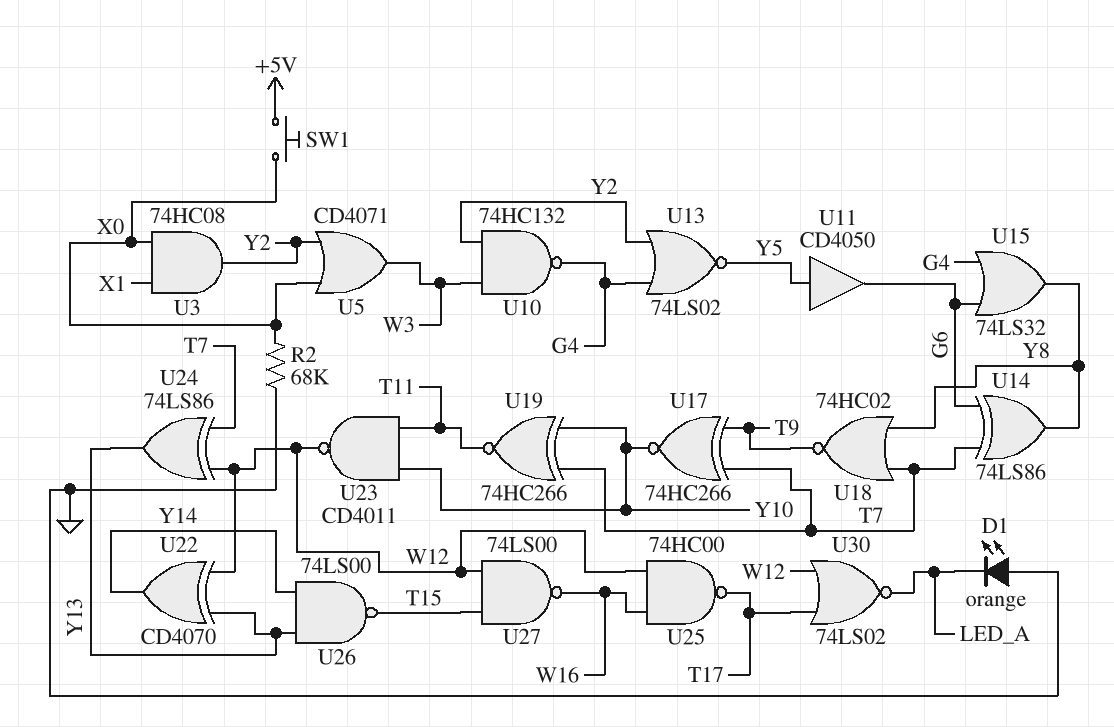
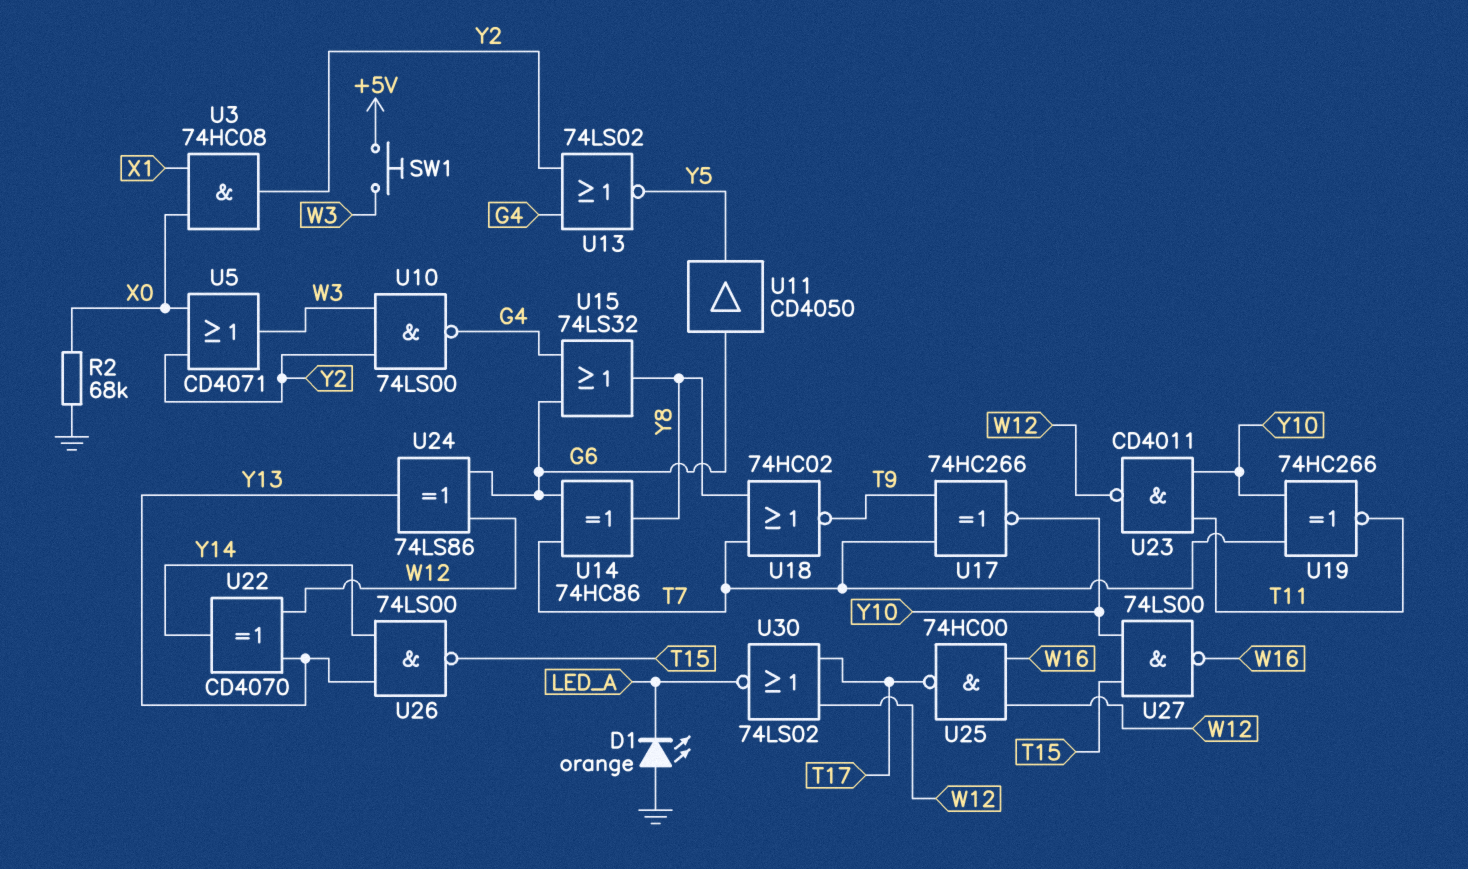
SW1: button (+5V, X0) -> button (+5V, W3)
U10: NAND 74HC132 (in W3, in Y2, out G4) -> NAND 74LS00 (in W3, in Y2, out G4)
U11: buffer CD4050 (in Y5, out G6) -> buffer CD4050 (in G6, out Y5)
U14: XOR 74LS86 (in G6, in T7, out Y8) -> XOR 74HC86 (in G6, in T7, out Y8)
U24: XOR 74LS86 (in T7, in W12, out Y13) -> XOR 74LS86 (in G6, in W12, out Y13)
U27: NAND 74LS00 (in T15, in W12, out W16) -> NAND 74LS00 (in T15, in Y10, out W16)

